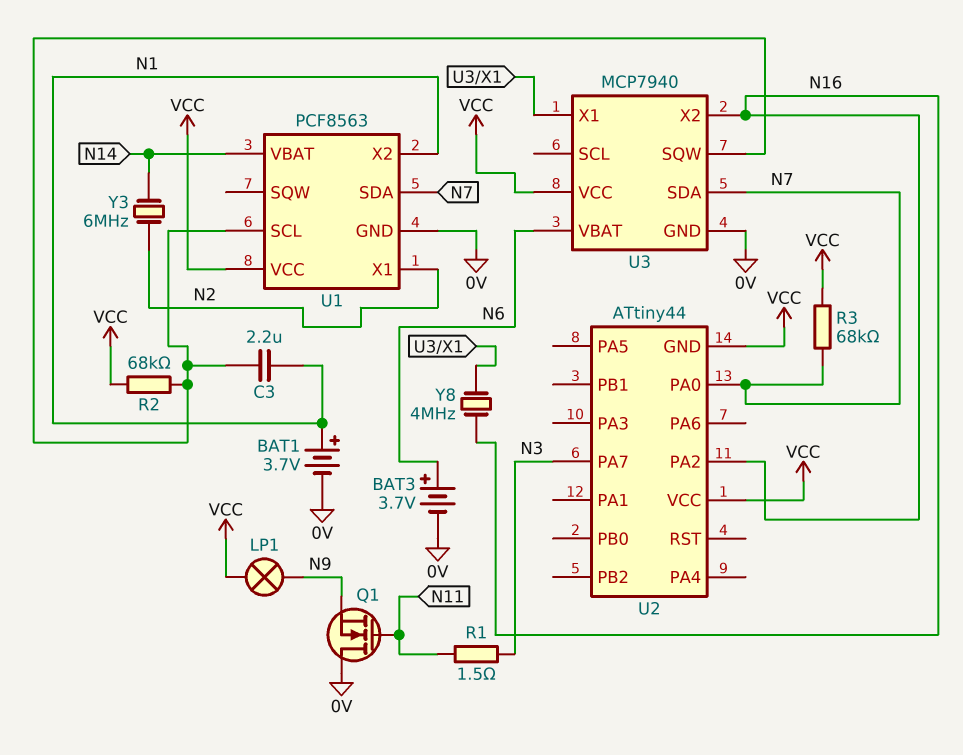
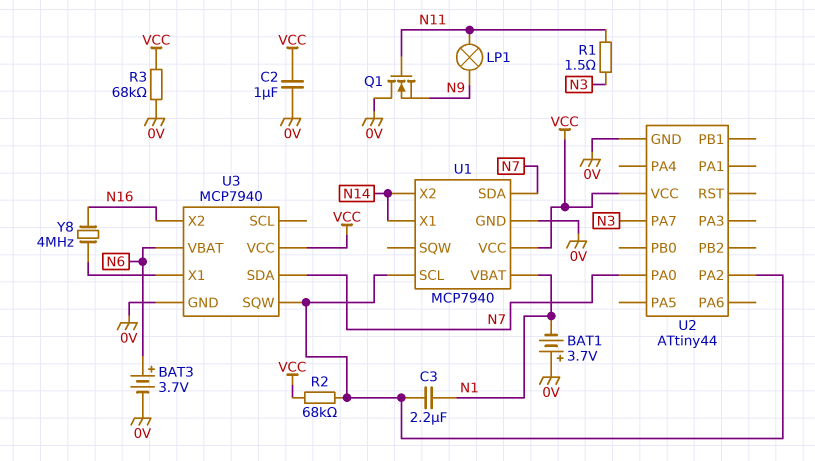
BAT1: 3.7V (plus N1, minus 0V) -> 3.7V (plus 0V, minus N1)
C2: none -> 1uF (0V, VCC)
LP1: lamp (N9, VCC) -> lamp (N9, N11)
R3: 68k (N7, VCC) -> 68k (0V, VCC)
U1: PCF8563 -> MCP7940
U1 pin VBAT: N14 -> N1
U1 pin X1: N2 -> N14
U1 pin X2: N1 -> N14
U2 pin GND: VCC -> 0V
U2 pin PA2: N16 -> U1/SCL
Y3: 6MHz (N2, N14) -> none

